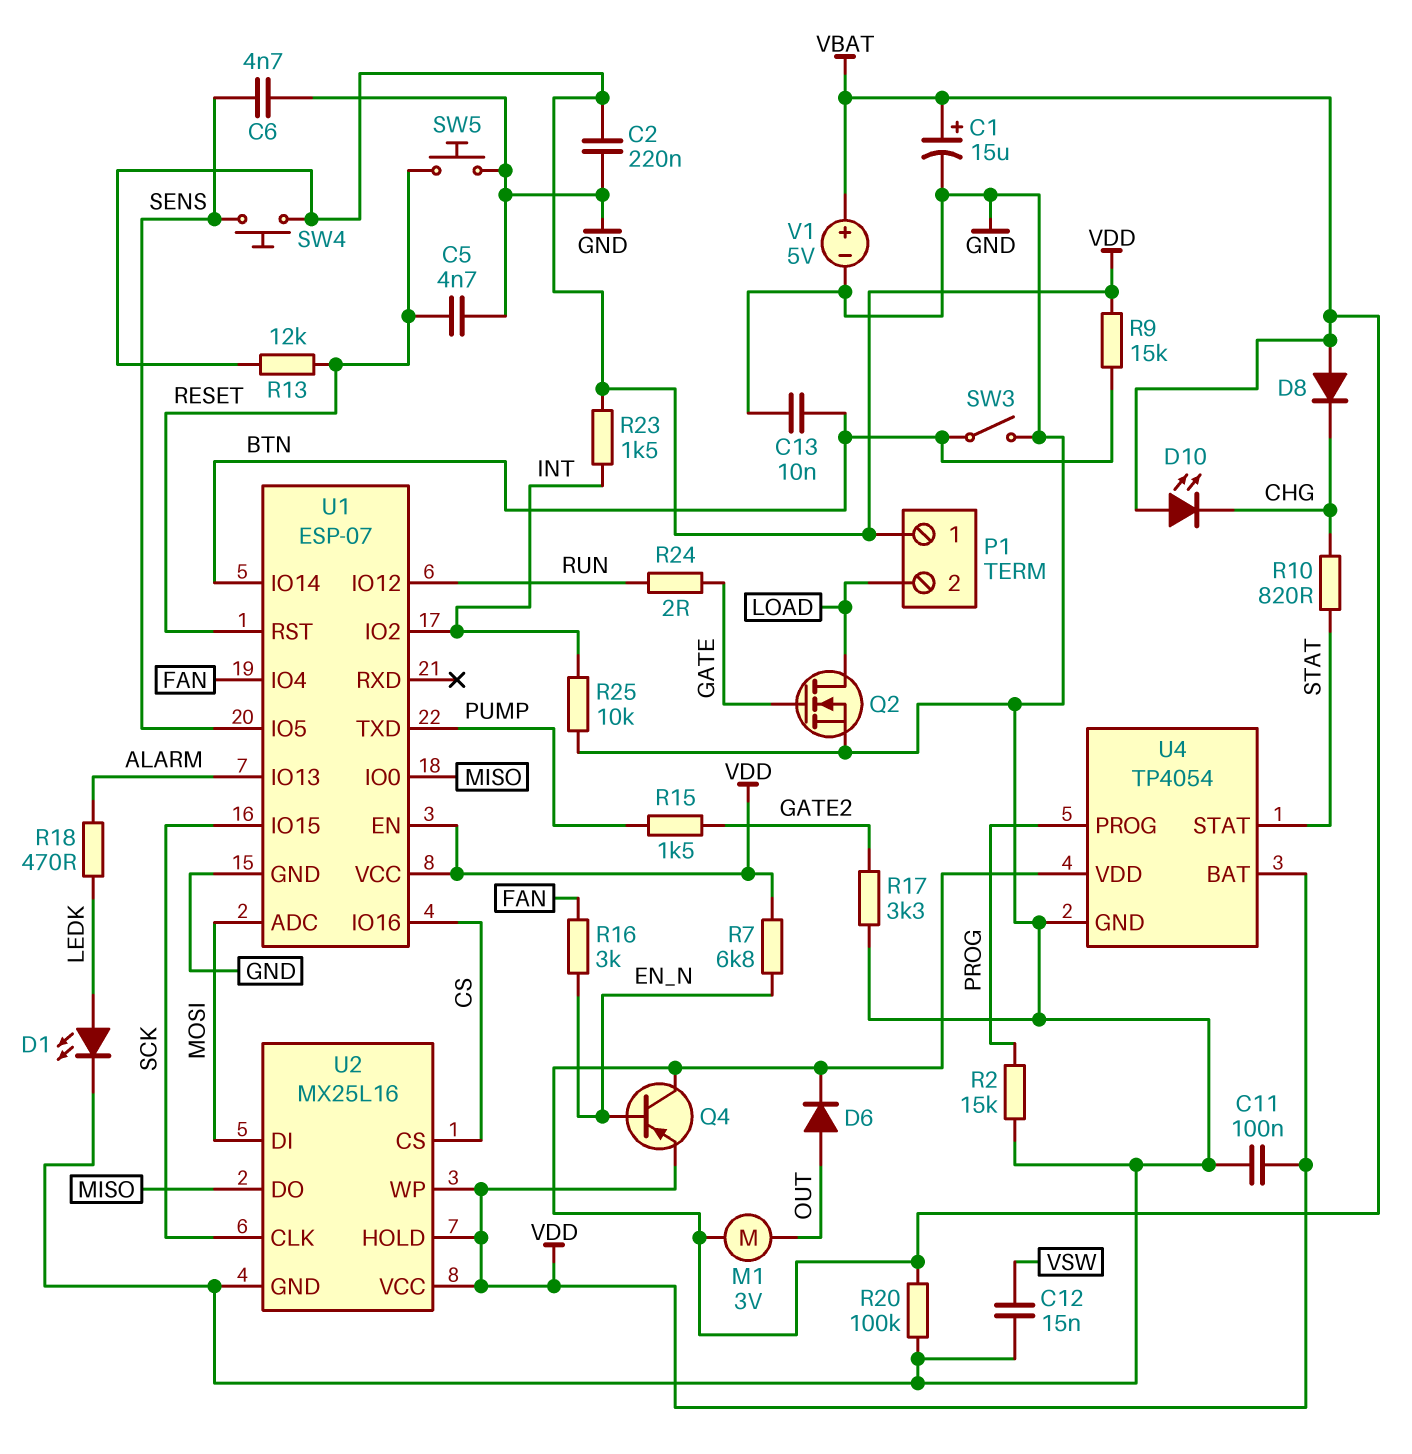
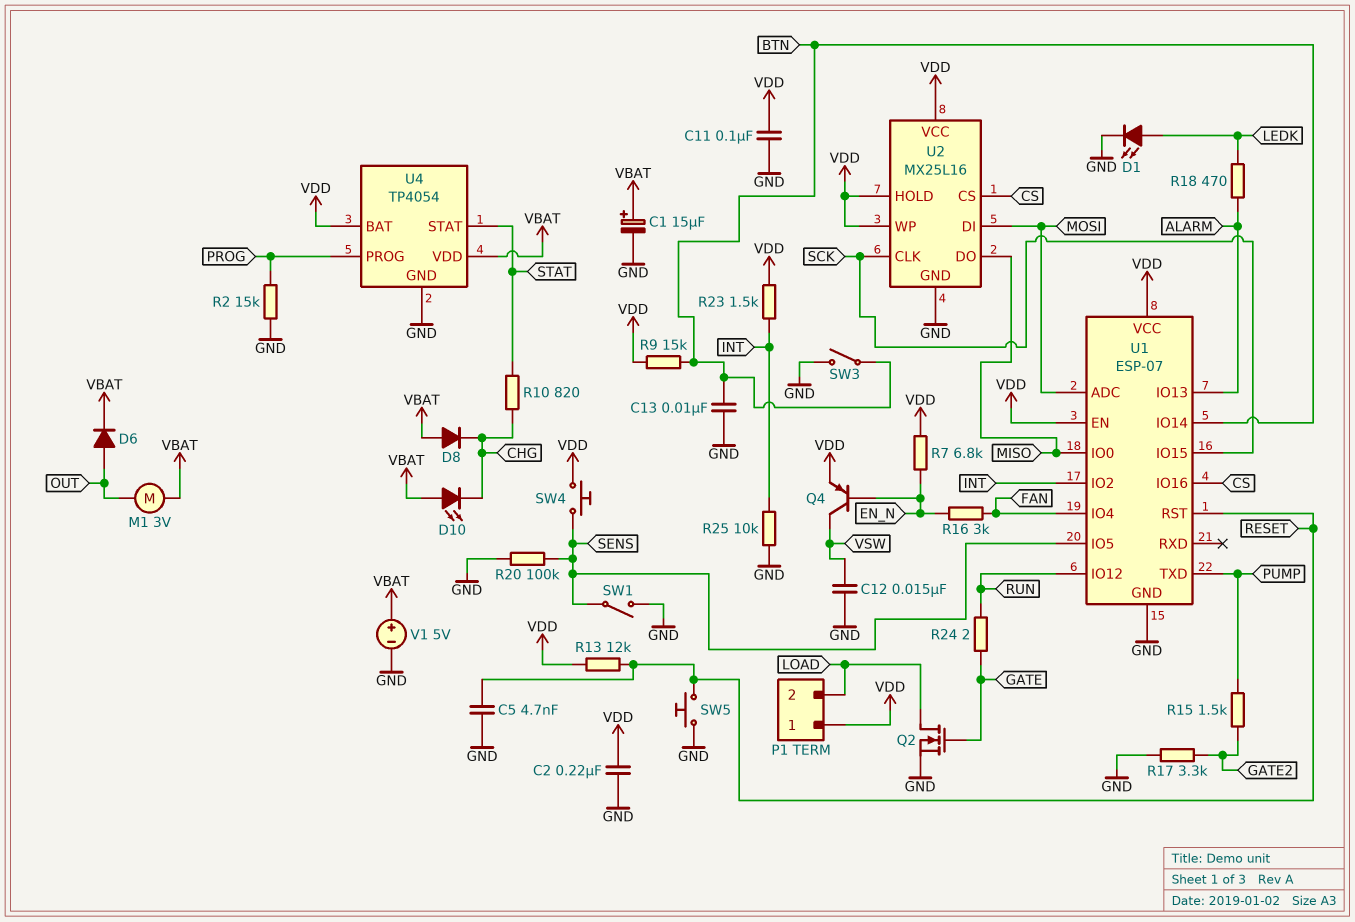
C6: 4.7nF (GND, SENS) -> none
Q4: PNP (B EN_N, C VBAT, E VDD) -> PNP (B EN_N, C VSW, E VDD)
R20: 100k (GND, VBAT) -> 100k (GND, SENS)
SW1: none -> switch (GND, SENS)

